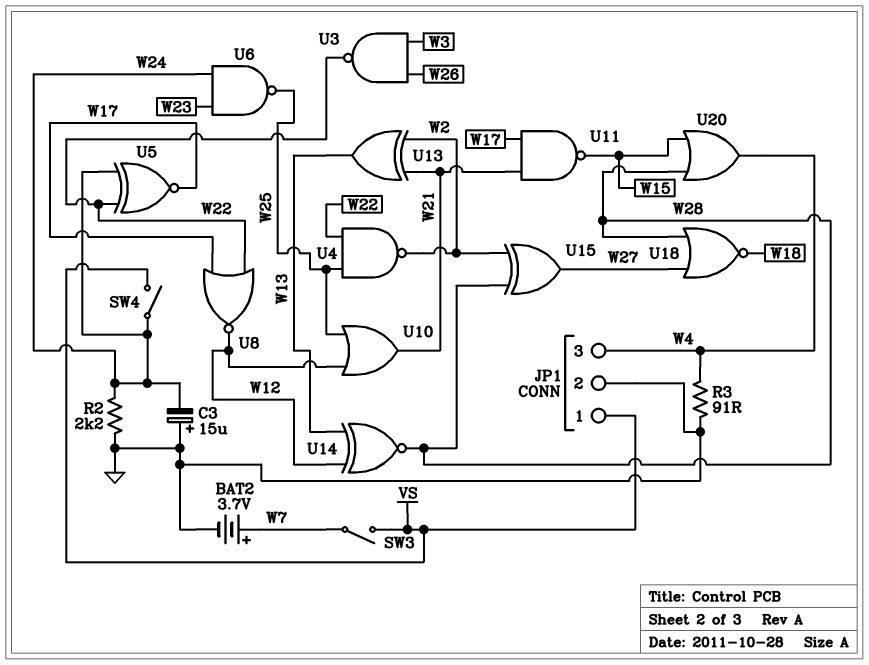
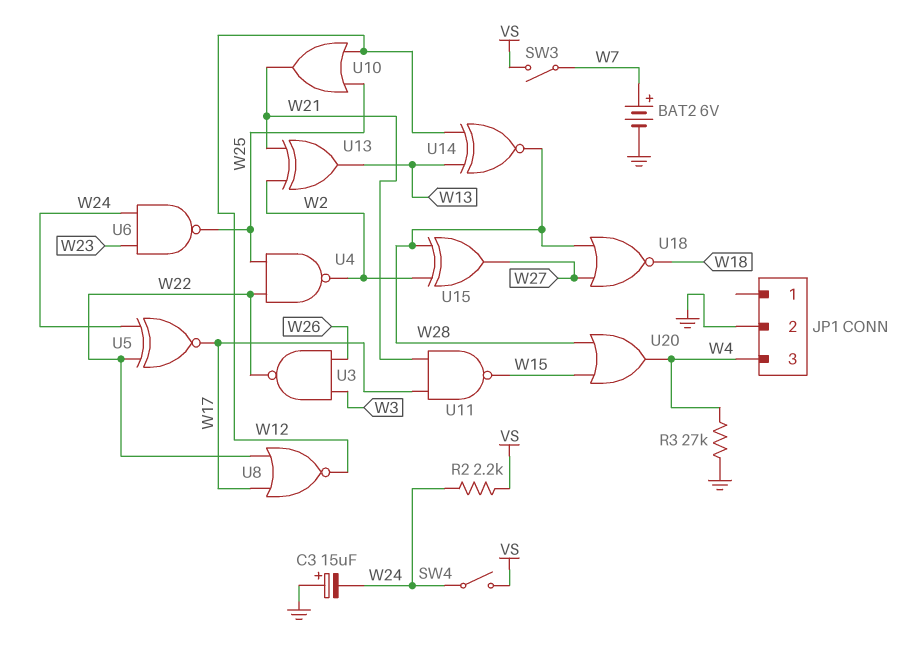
BAT2: 3.7V (plus W7, minus GND) -> 6V (plus W7, minus GND)
JP1 pin 1: VS -> none
R2: 2.2k (GND, W24) -> 2.2k (VS, W24)
R3: 91 (GND, W4) -> 27k (GND, W4)

